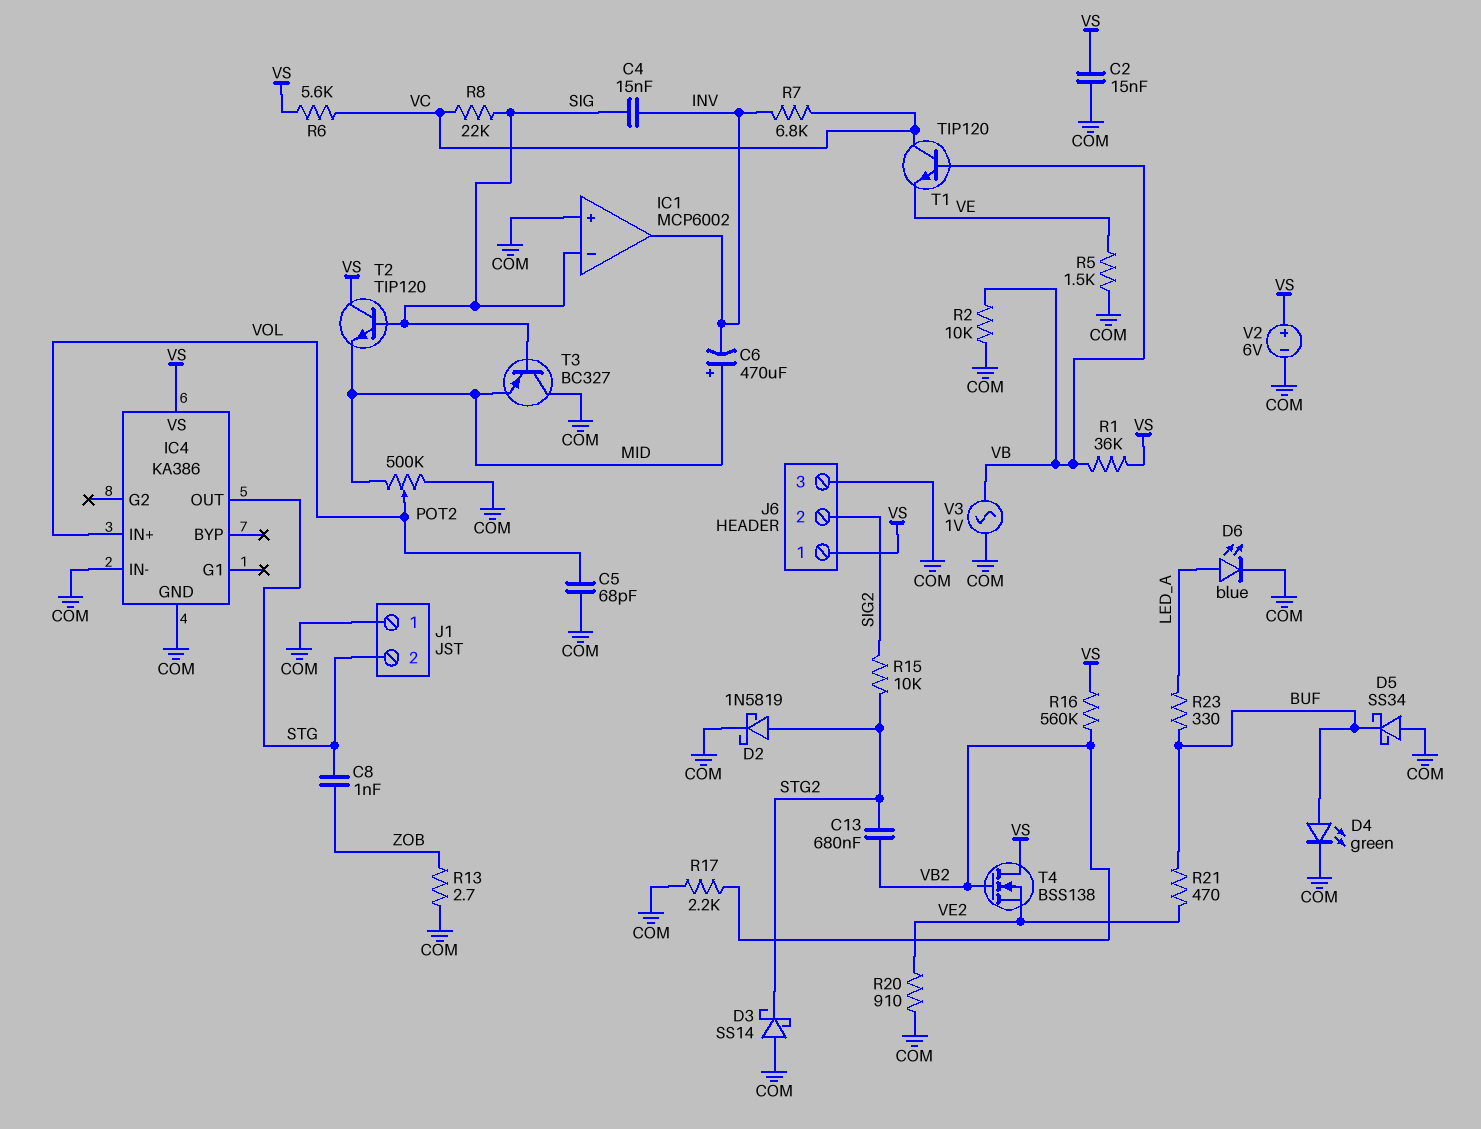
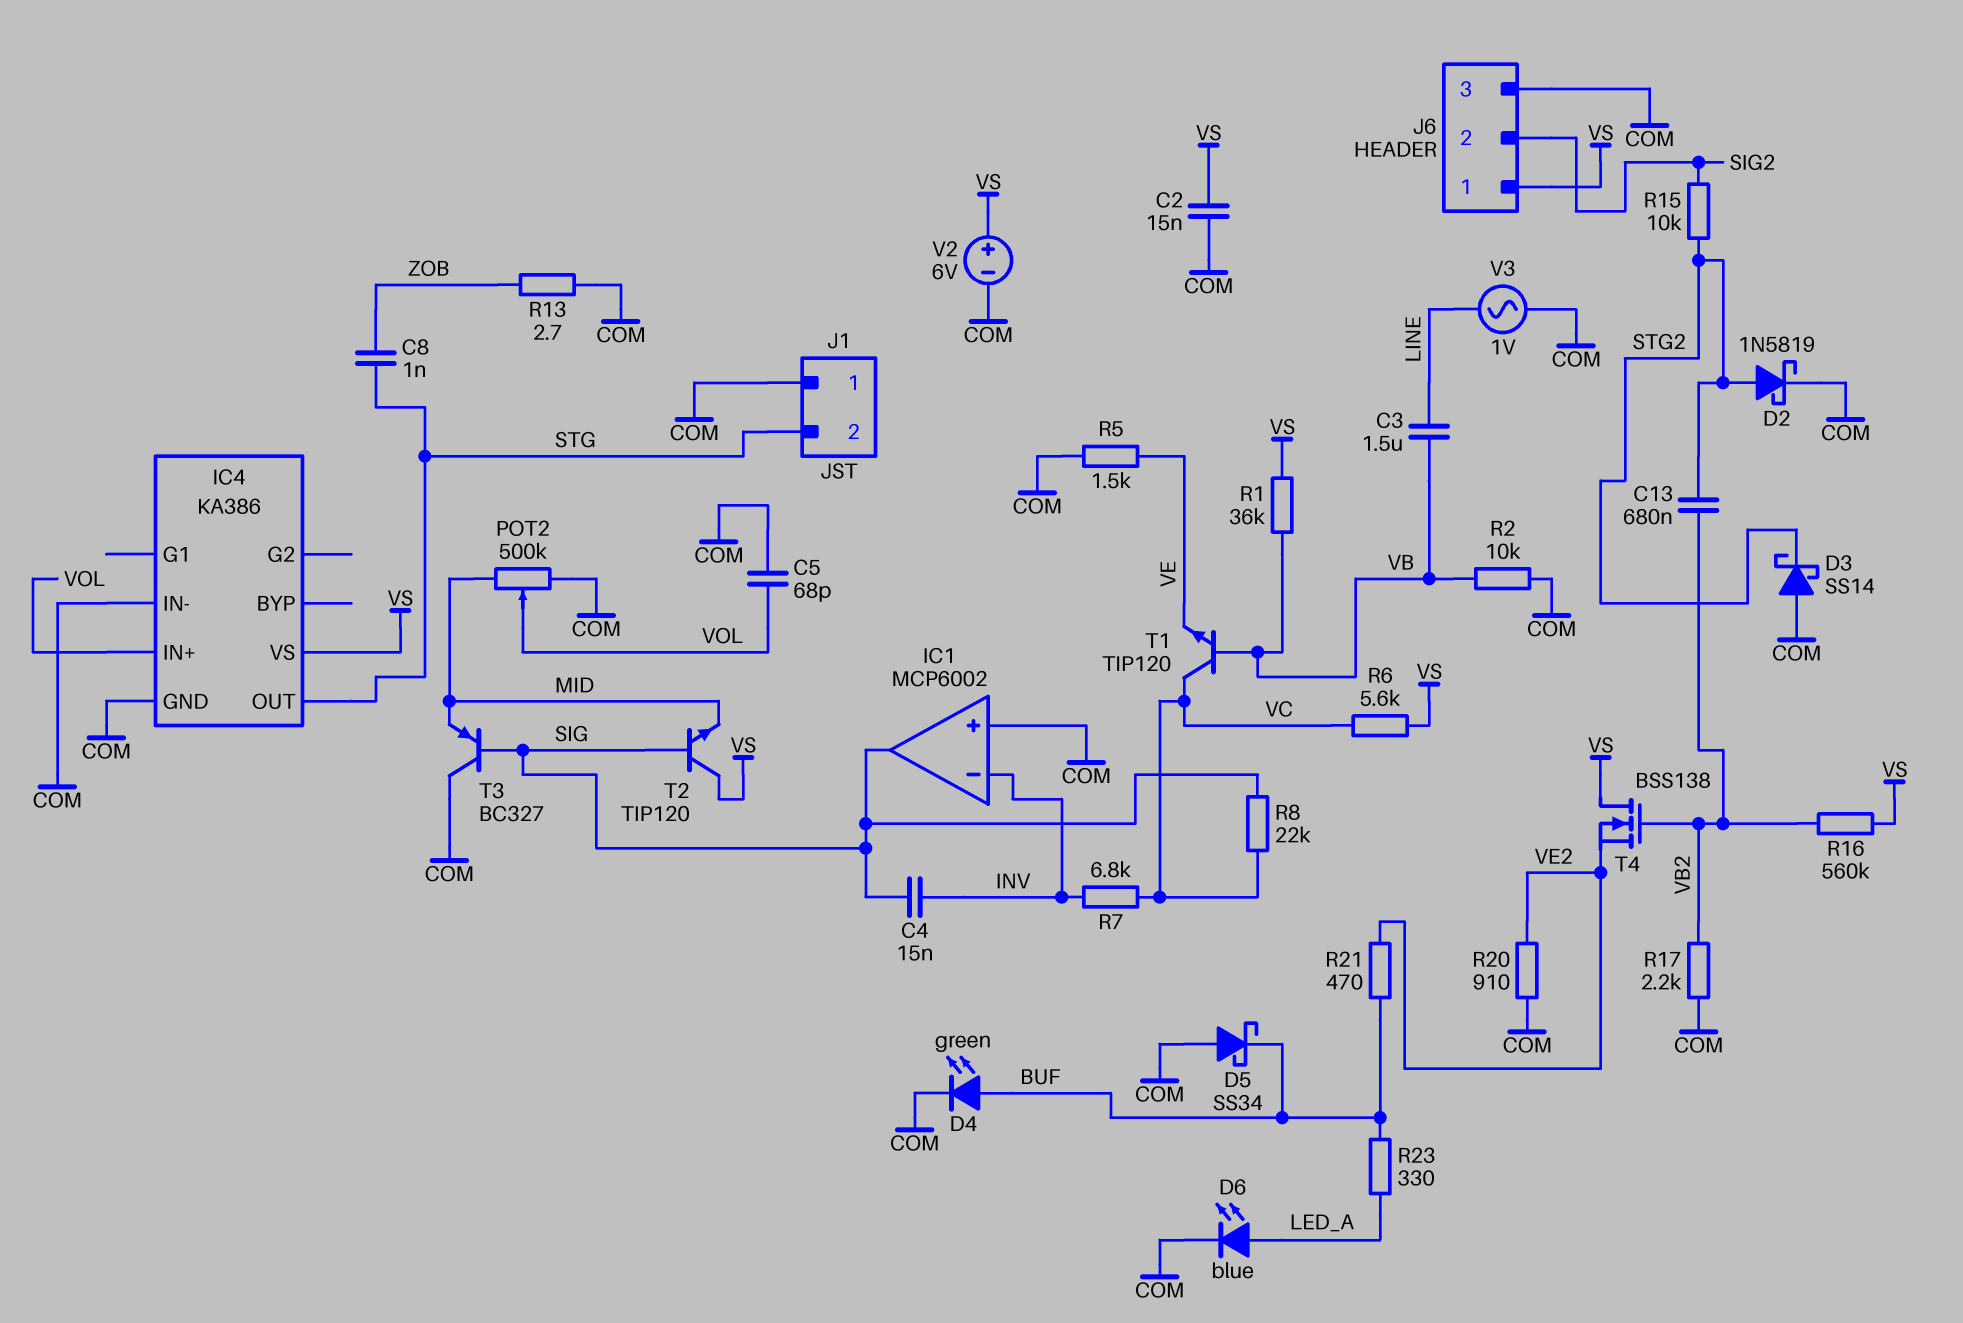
C3: none -> 1.5uF (LINE, VB)
C6: 470uF (plus MID, minus INV) -> none
IC1 pin in-: SIG -> INV
IC1 pin out: INV -> SIG
V3: AC 1V (COM, VB) -> AC 1V (COM, LINE)

